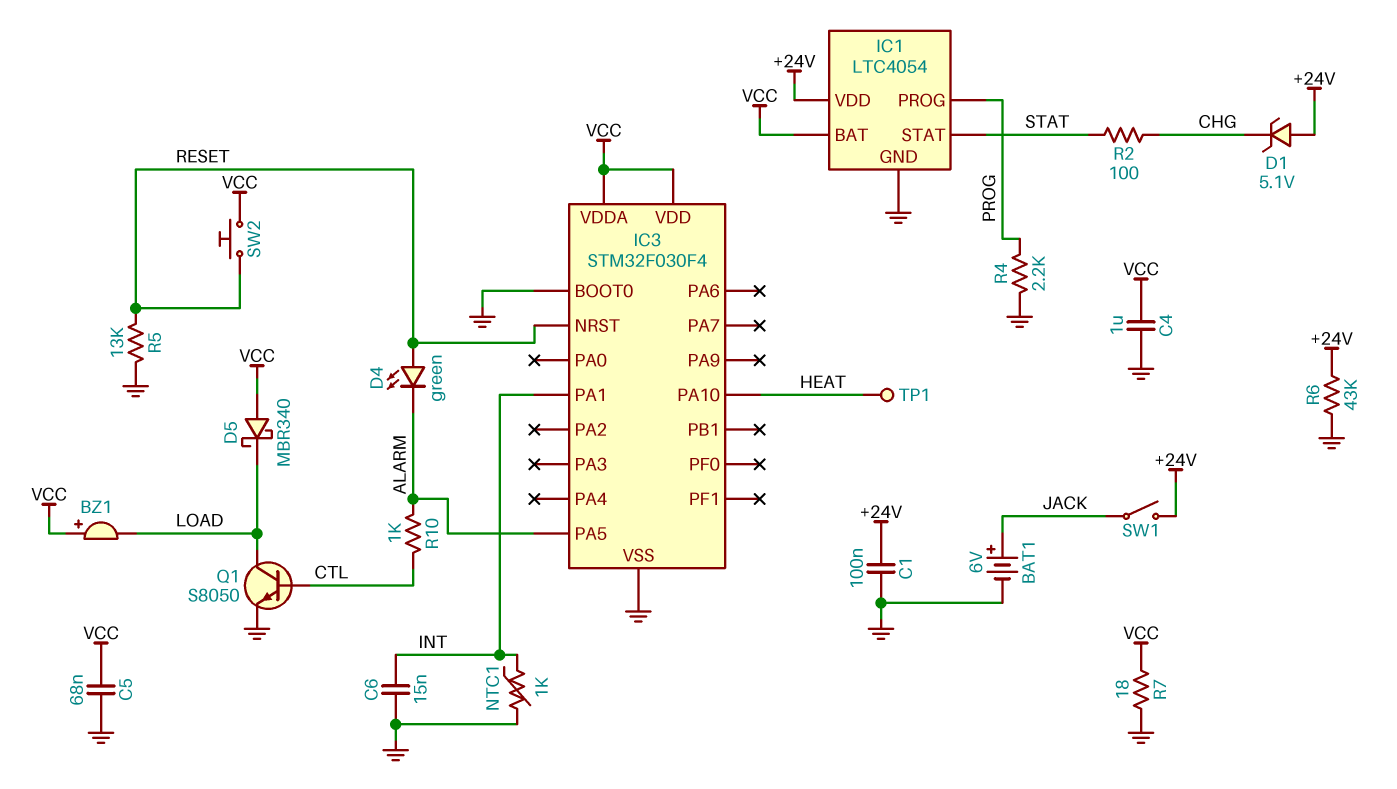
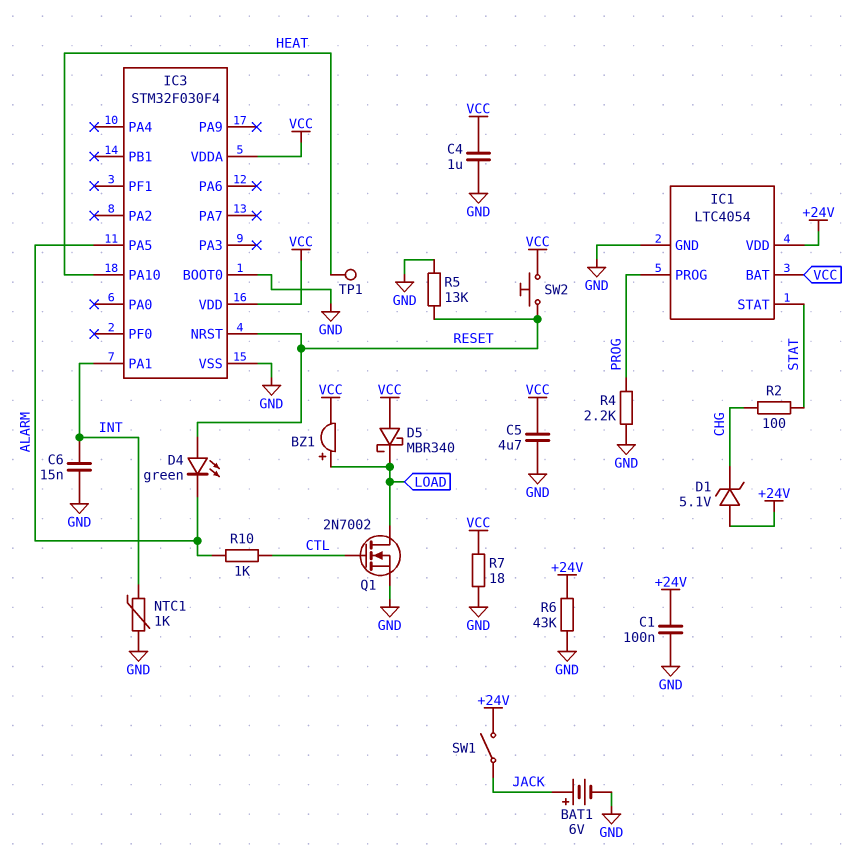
BZ1: buzzer (plus VCC, minus LOAD) -> buzzer (plus LOAD, minus VCC)
C5: 68nF (GND, VCC) -> 4.7uF (GND, VCC)
Q1: NPN S8050 (B CTL, C LOAD, E GND) -> NMOS 2N7002 (G CTL, D LOAD, S GND)

